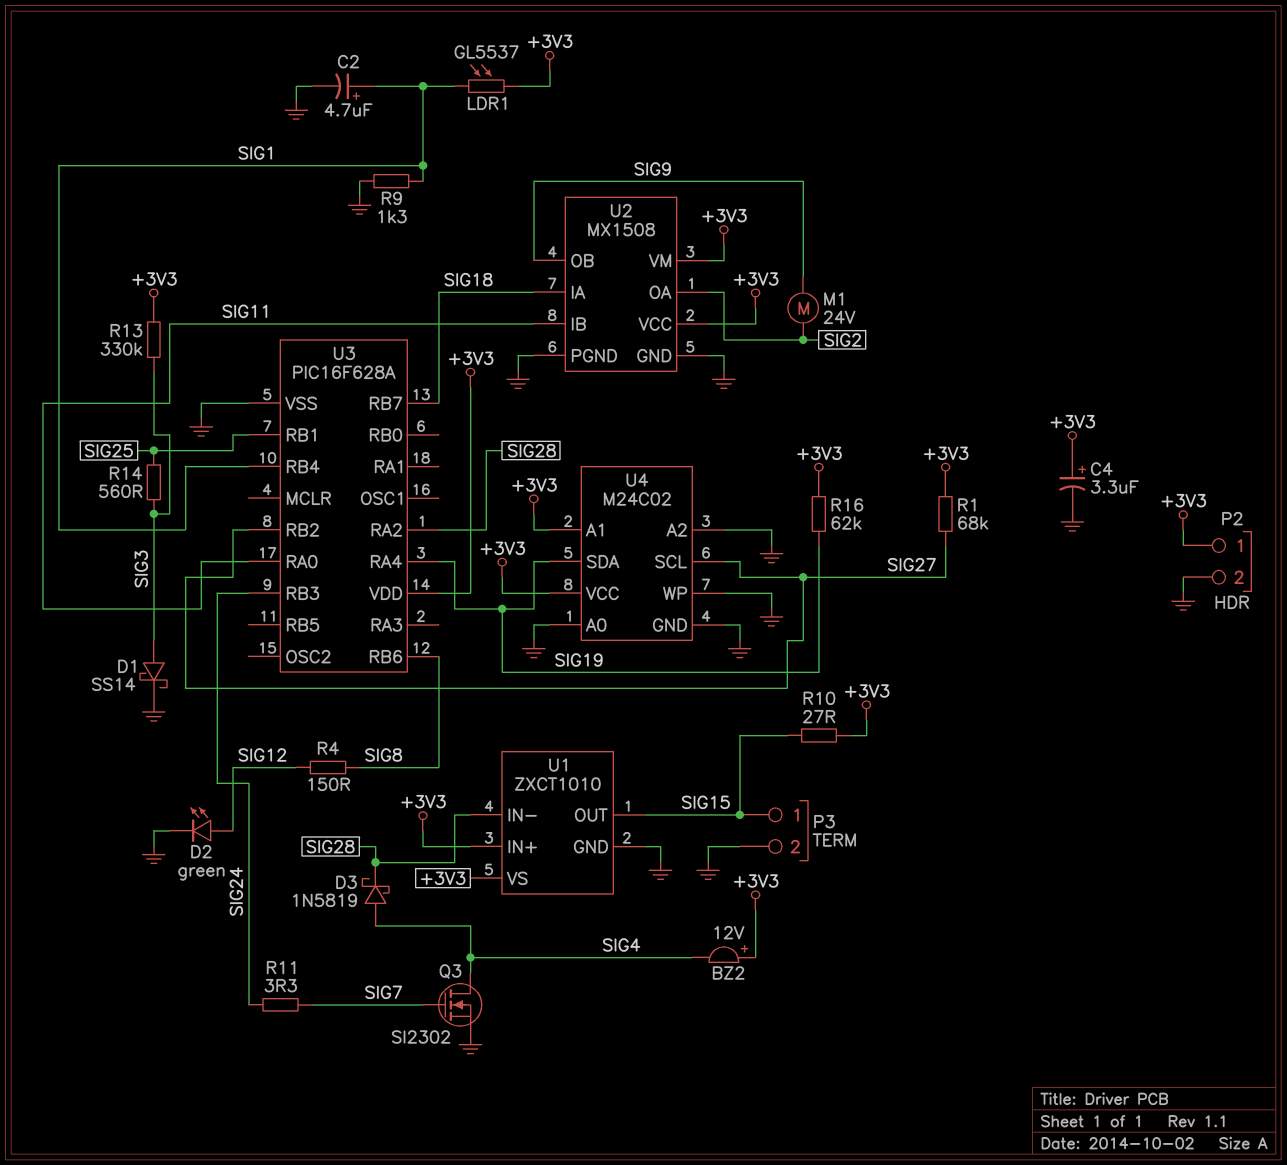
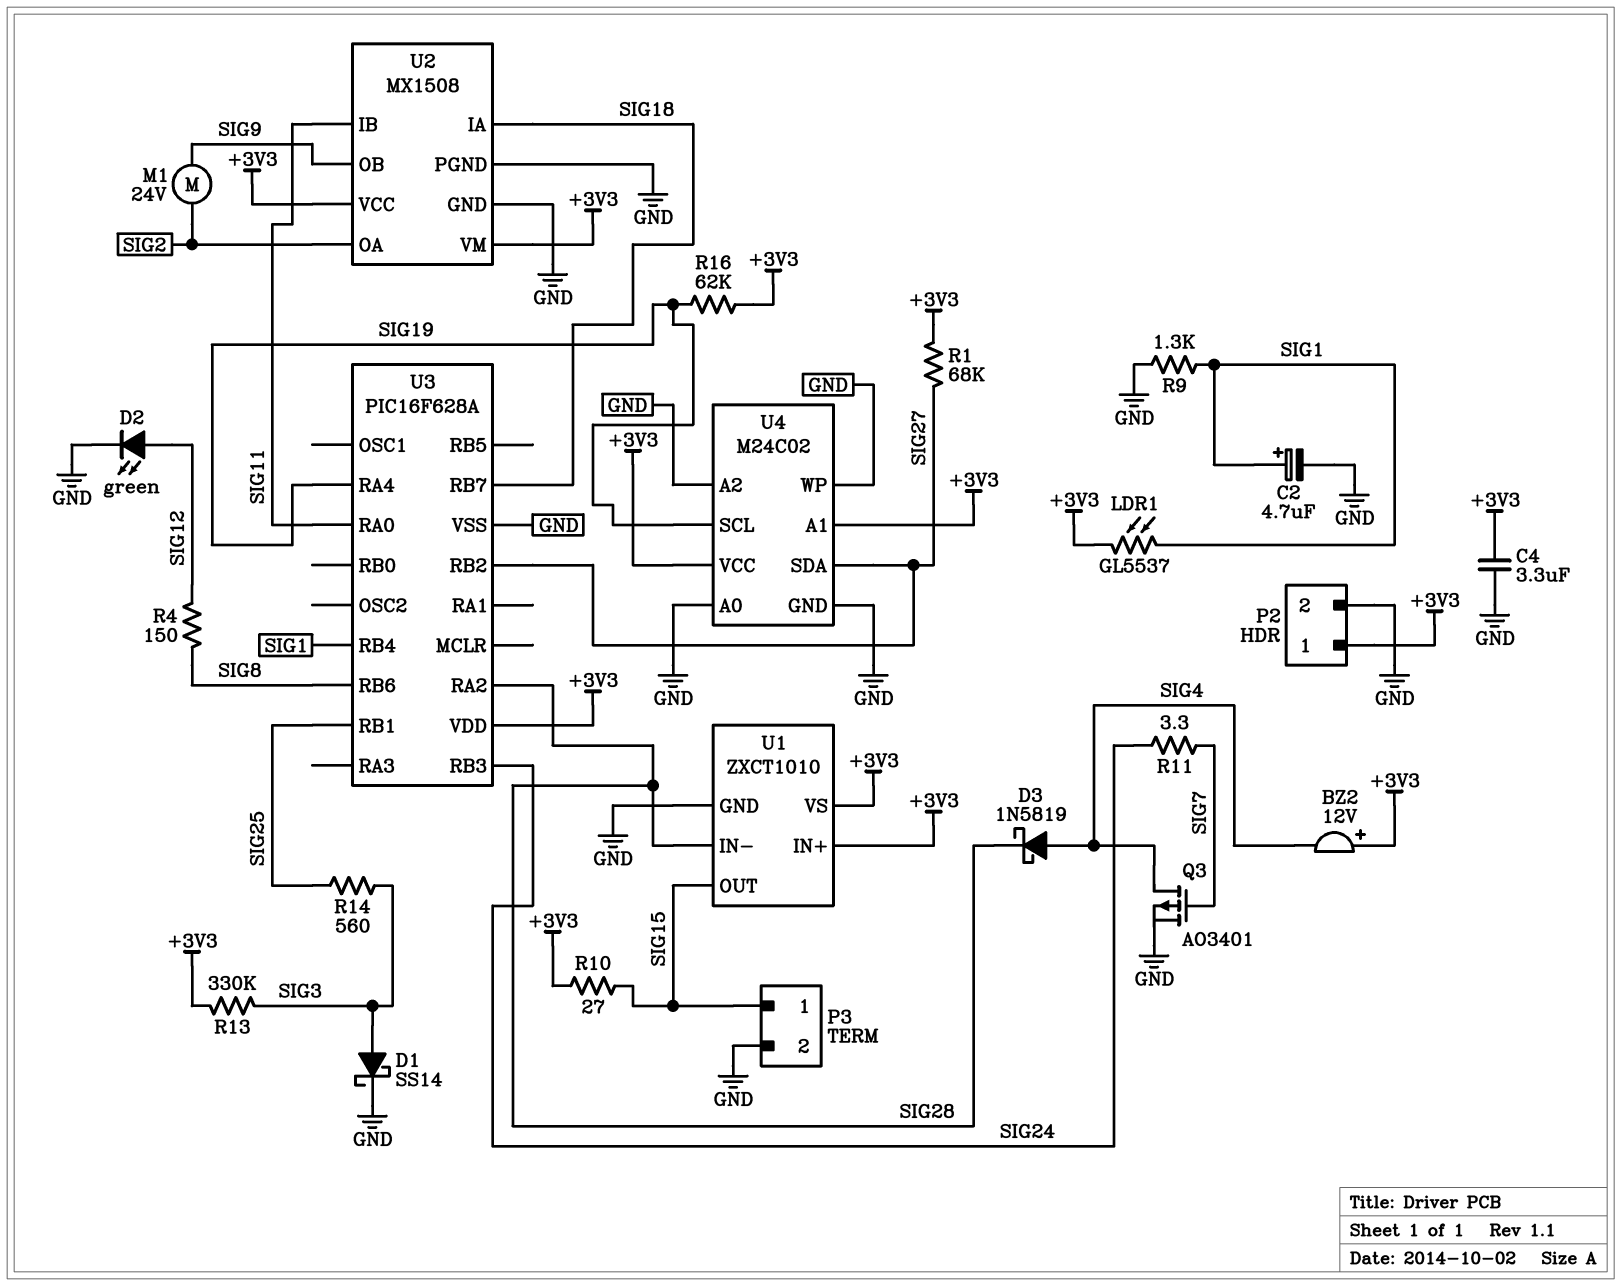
C4: 3.3uF (plus +3V3, minus GND) -> 3.3uF (+3V3, GND)
Q3: NMOS SI2302 (G SIG7, D SIG4, S GND) -> PMOS AO3401 (G SIG7, D SIG4, S GND)
U4 pin SCL: SIG27 -> SIG19
U4 pin SDA: SIG19 -> SIG27

